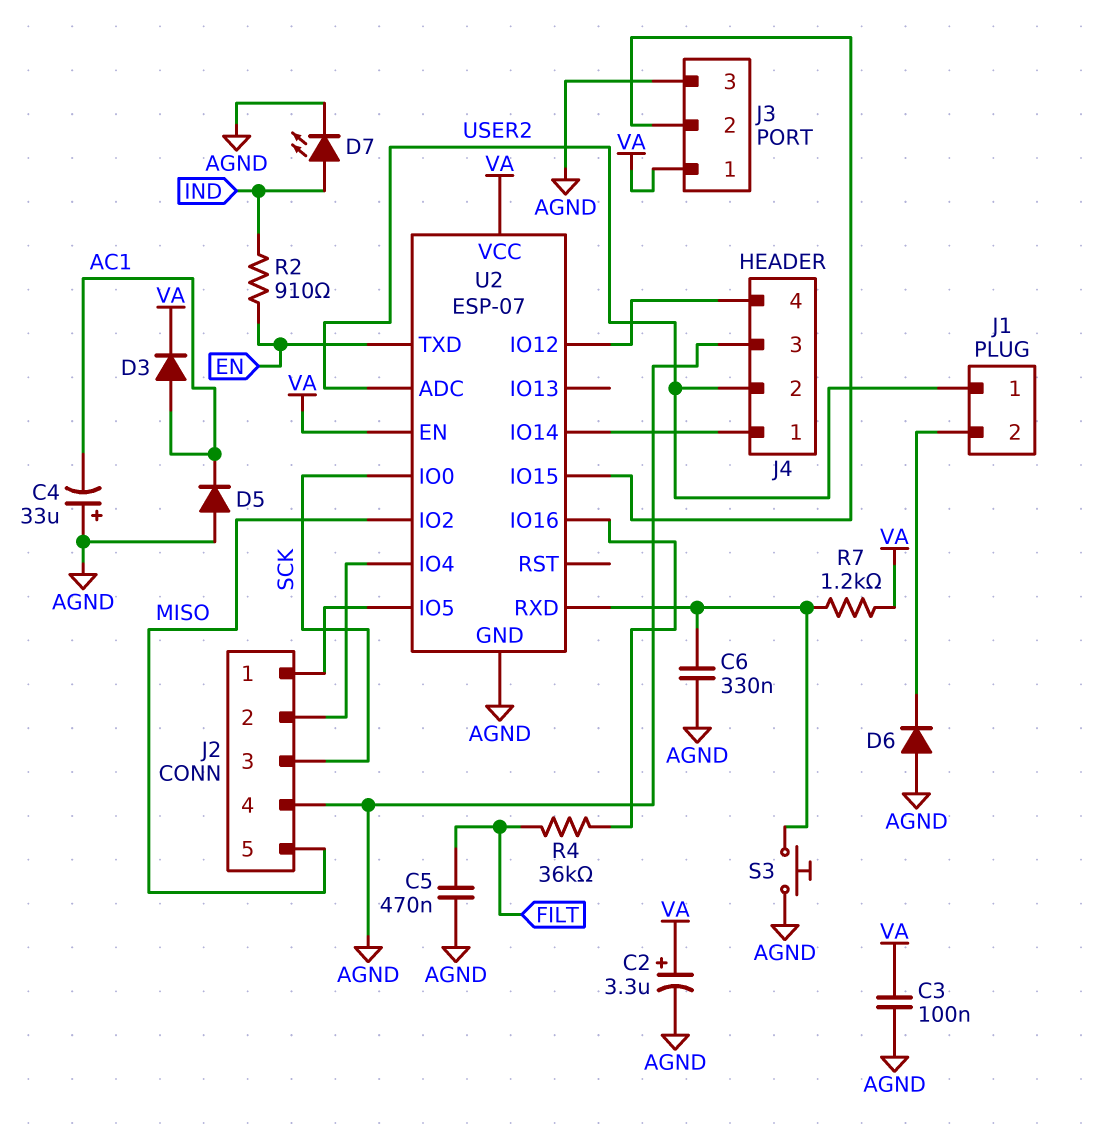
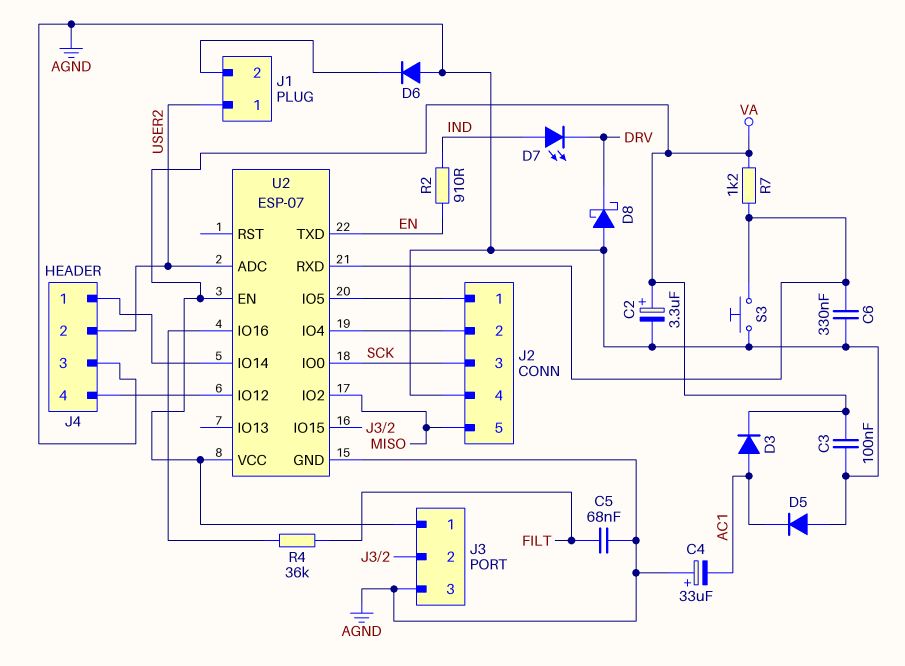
C5: 470nF (AGND, FILT) -> 68nF (AGND, FILT)
D7: LED (A IND, K AGND) -> LED (A IND, K DRV)
D8: none -> schottky (A AGND, K DRV)

